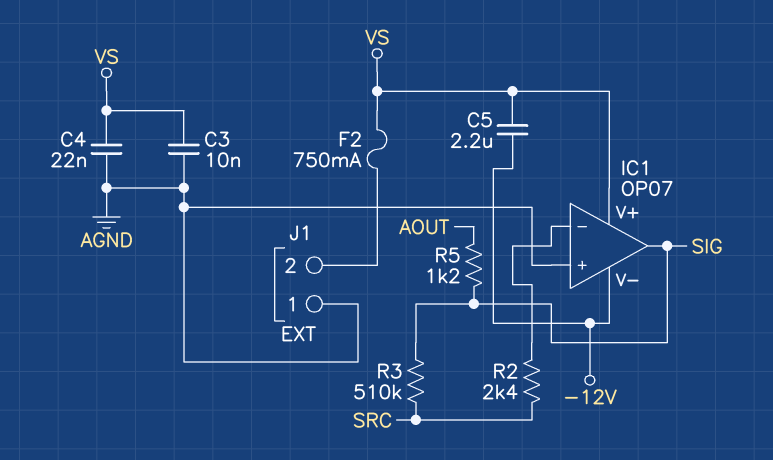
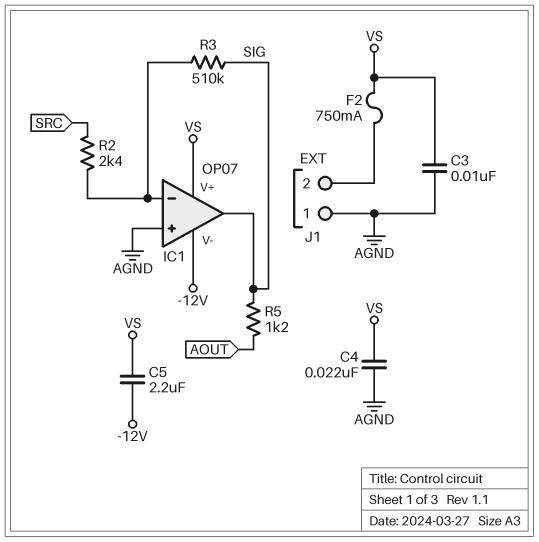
R3: 510k (SIG, SRC) -> 510k (IC1/in-, SIG)

